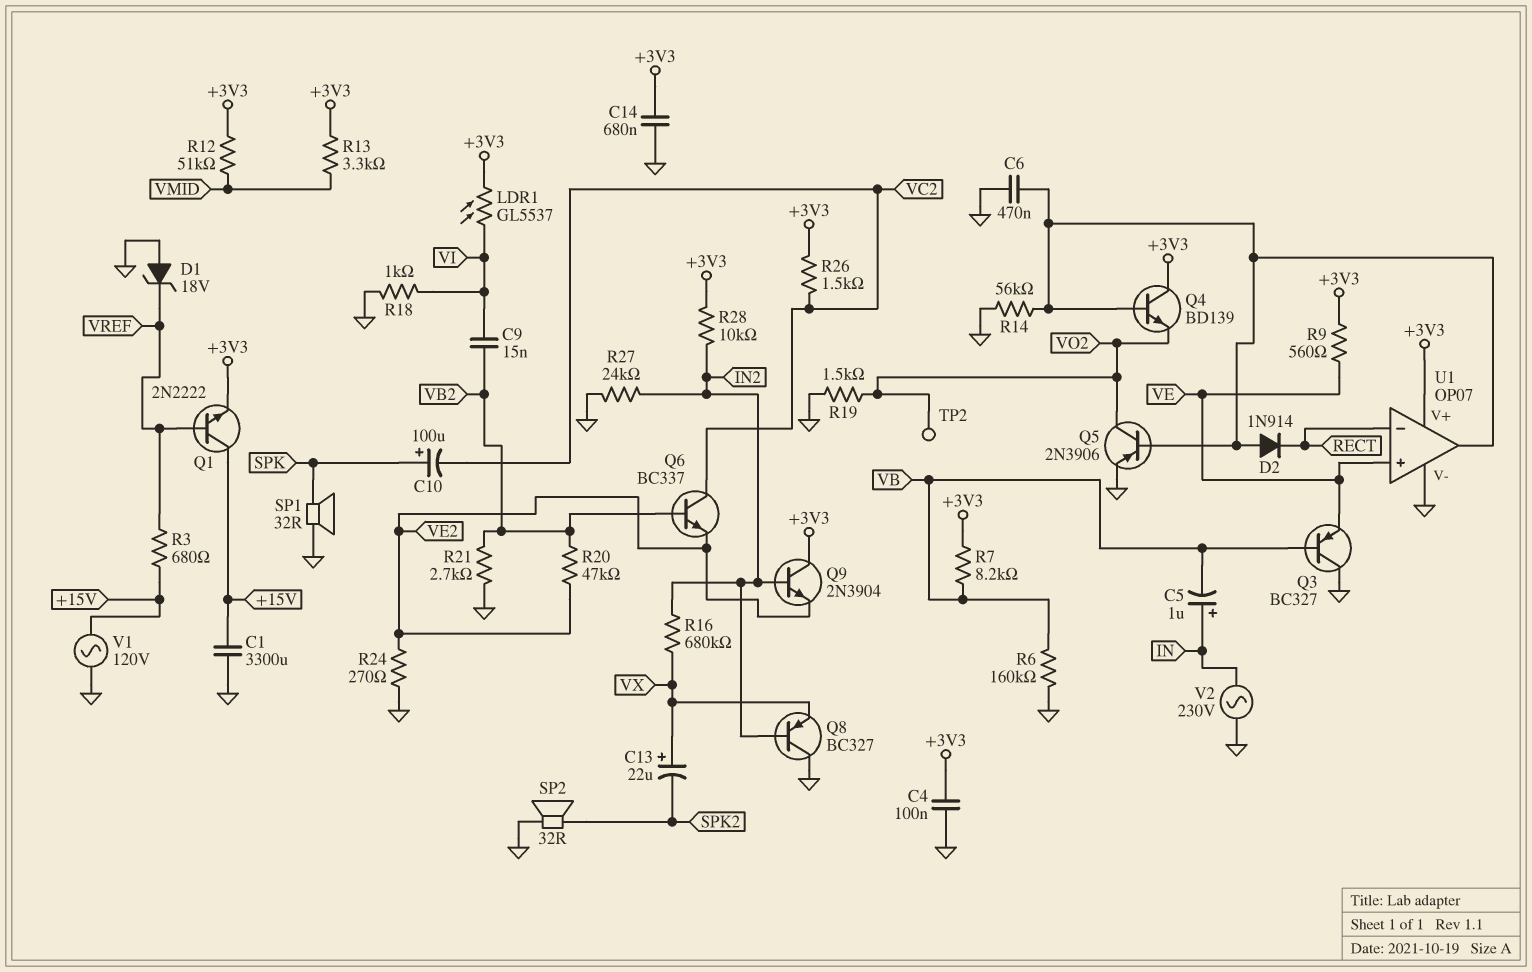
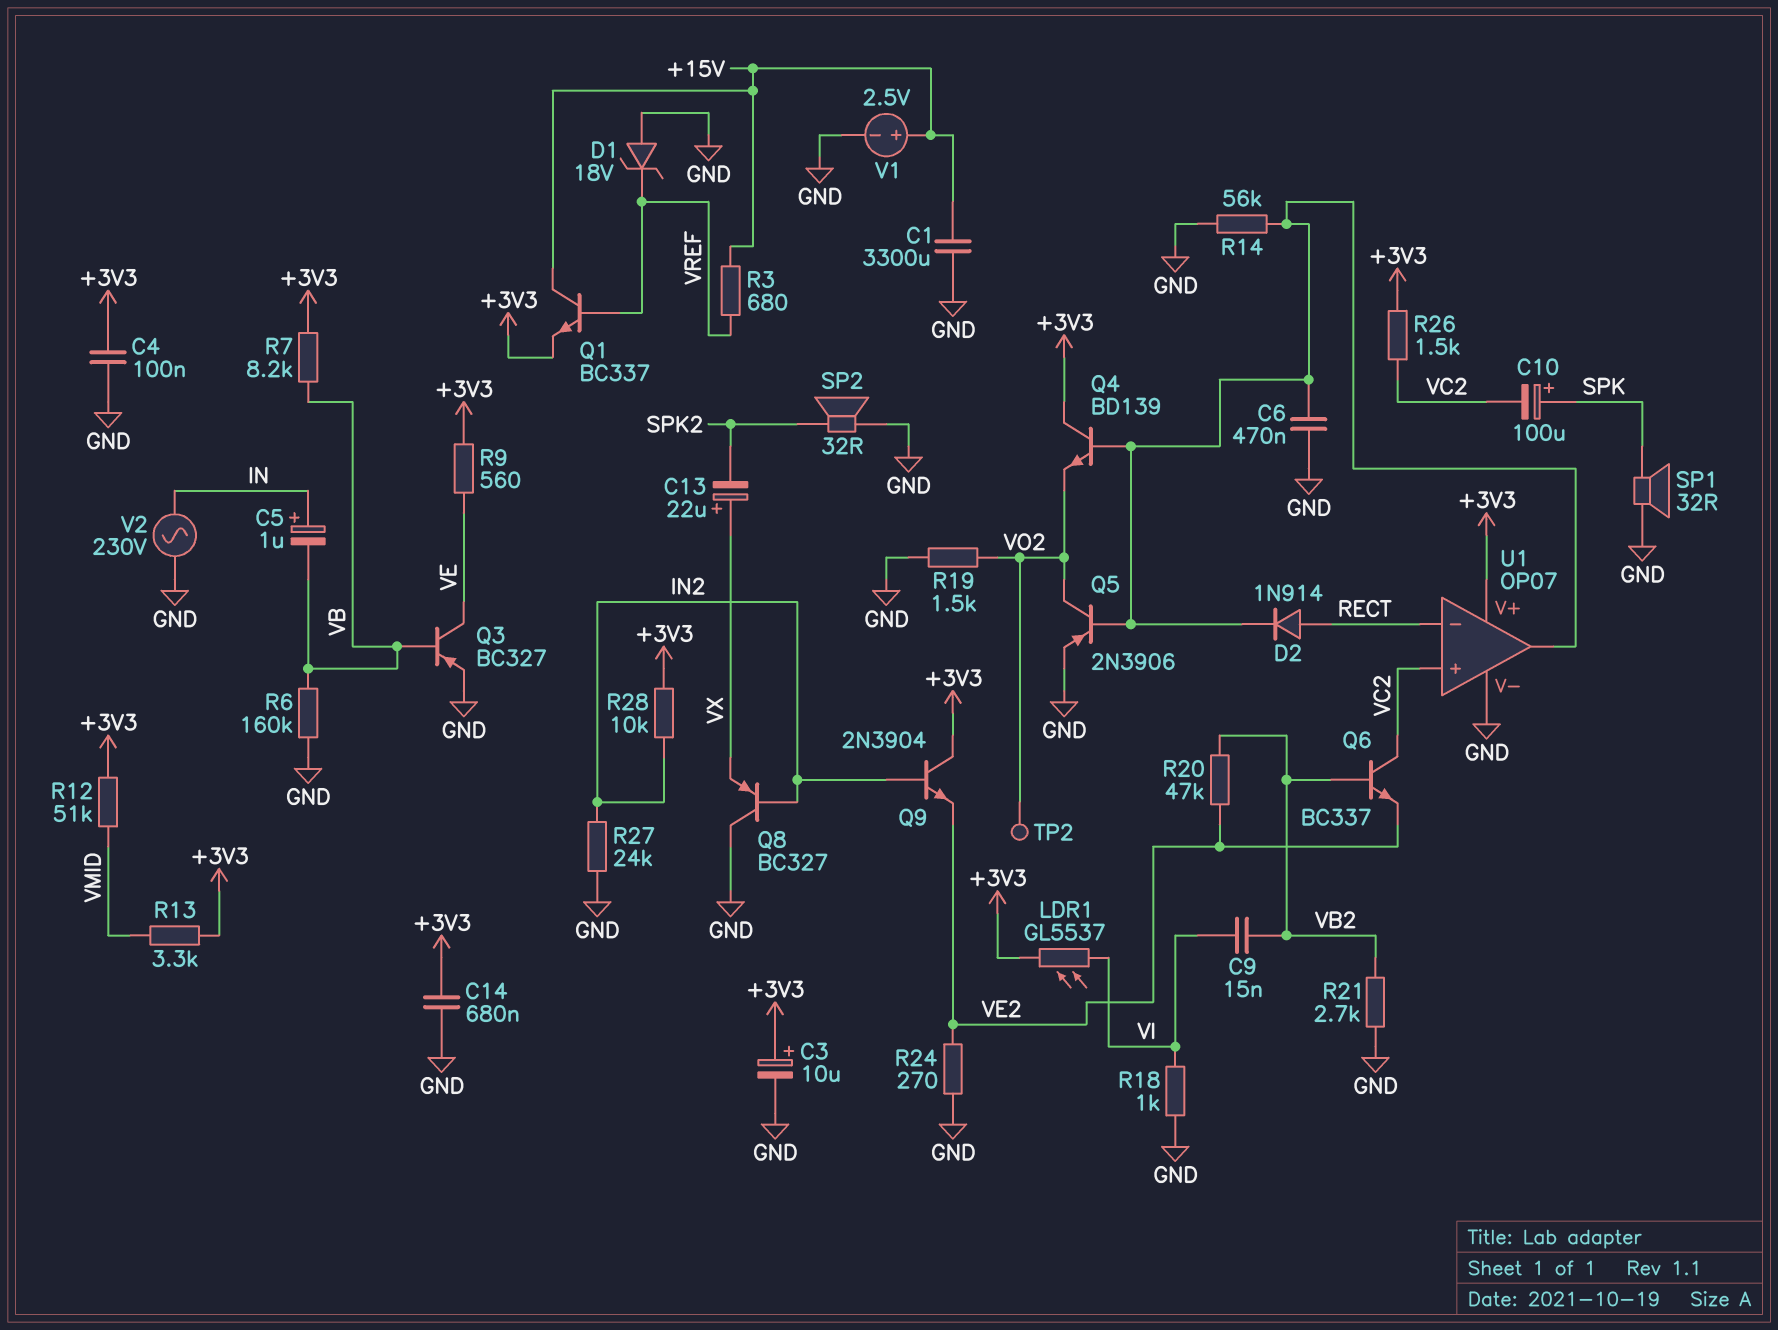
C3: none -> 10uF (plus +3V3, minus GND)
D2: diode 1N914 (A U1/out, K RECT) -> diode 1N914 (A RECT, K U1/out)
Q1: NPN 2N2222 (B VREF, C +15V, E +3V3) -> NPN BC337 (B VREF, C +15V, E +3V3)
Q3: PNP BC327 (B VB, C GND, E VE) -> PNP BC327 (B VB, C VE, E GND)
R16: 680k (IN2, VX) -> none
U1 pin in+: VE -> VC2
V1: AC 120V (+15V, GND) -> 2.5V (plus +15V, minus GND)

